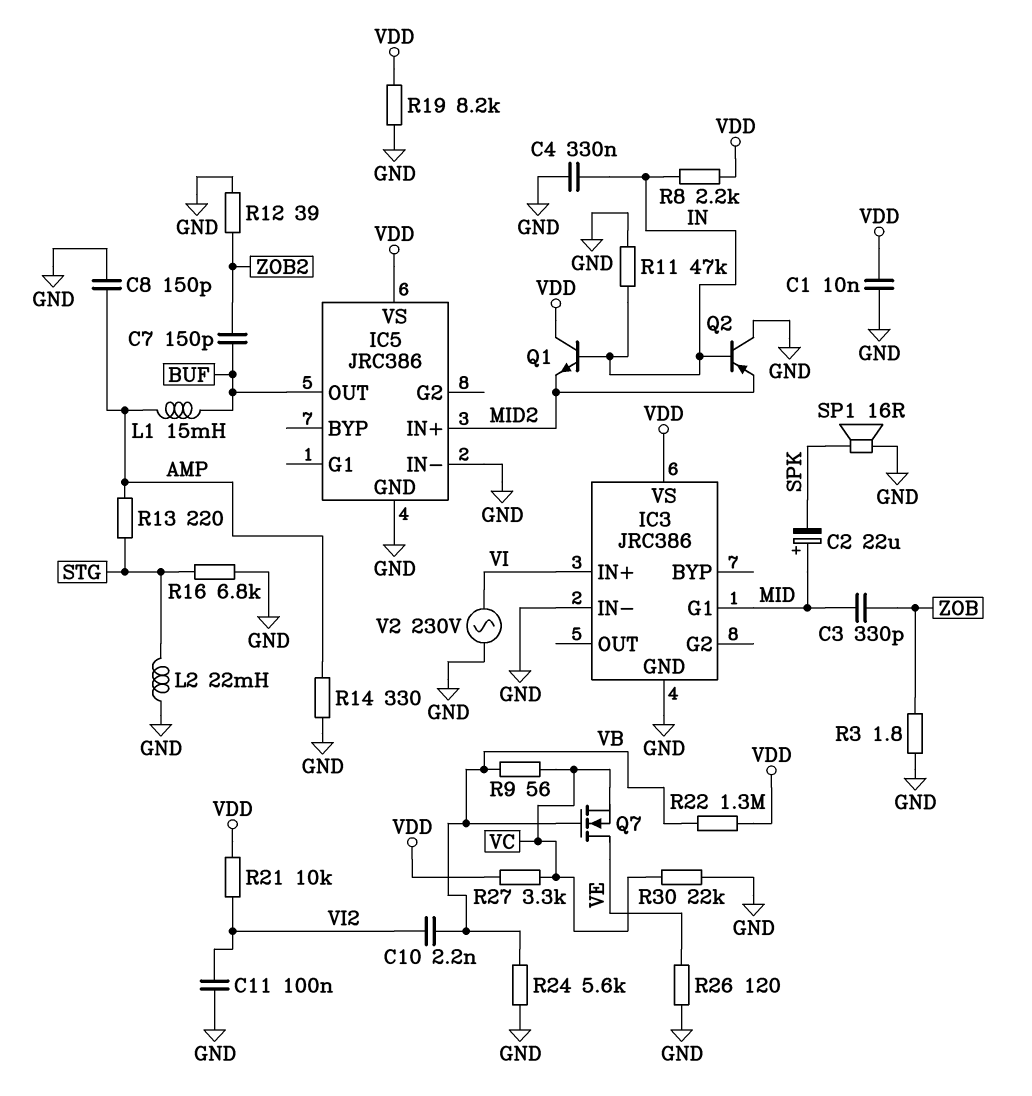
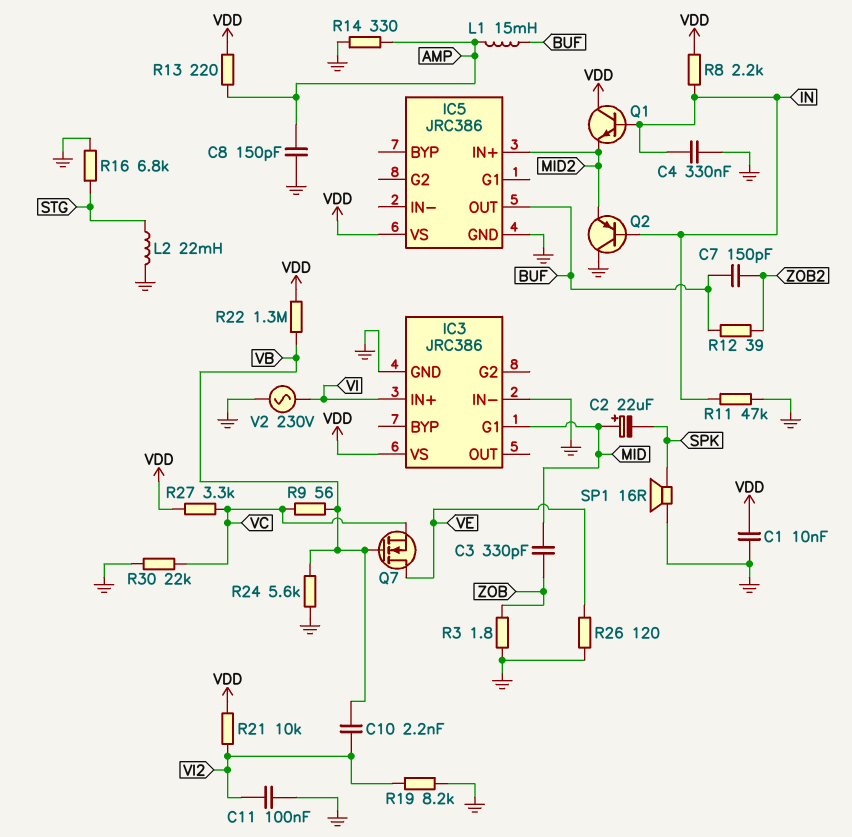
IC5 pin IN-: GND -> none
R12: 39 (GND, ZOB2) -> 39 (BUF, ZOB2)
R13: 220 (AMP, STG) -> 220 (AMP, VDD)
R19: 8.2k (GND, VDD) -> 8.2k (GND, VI2)

